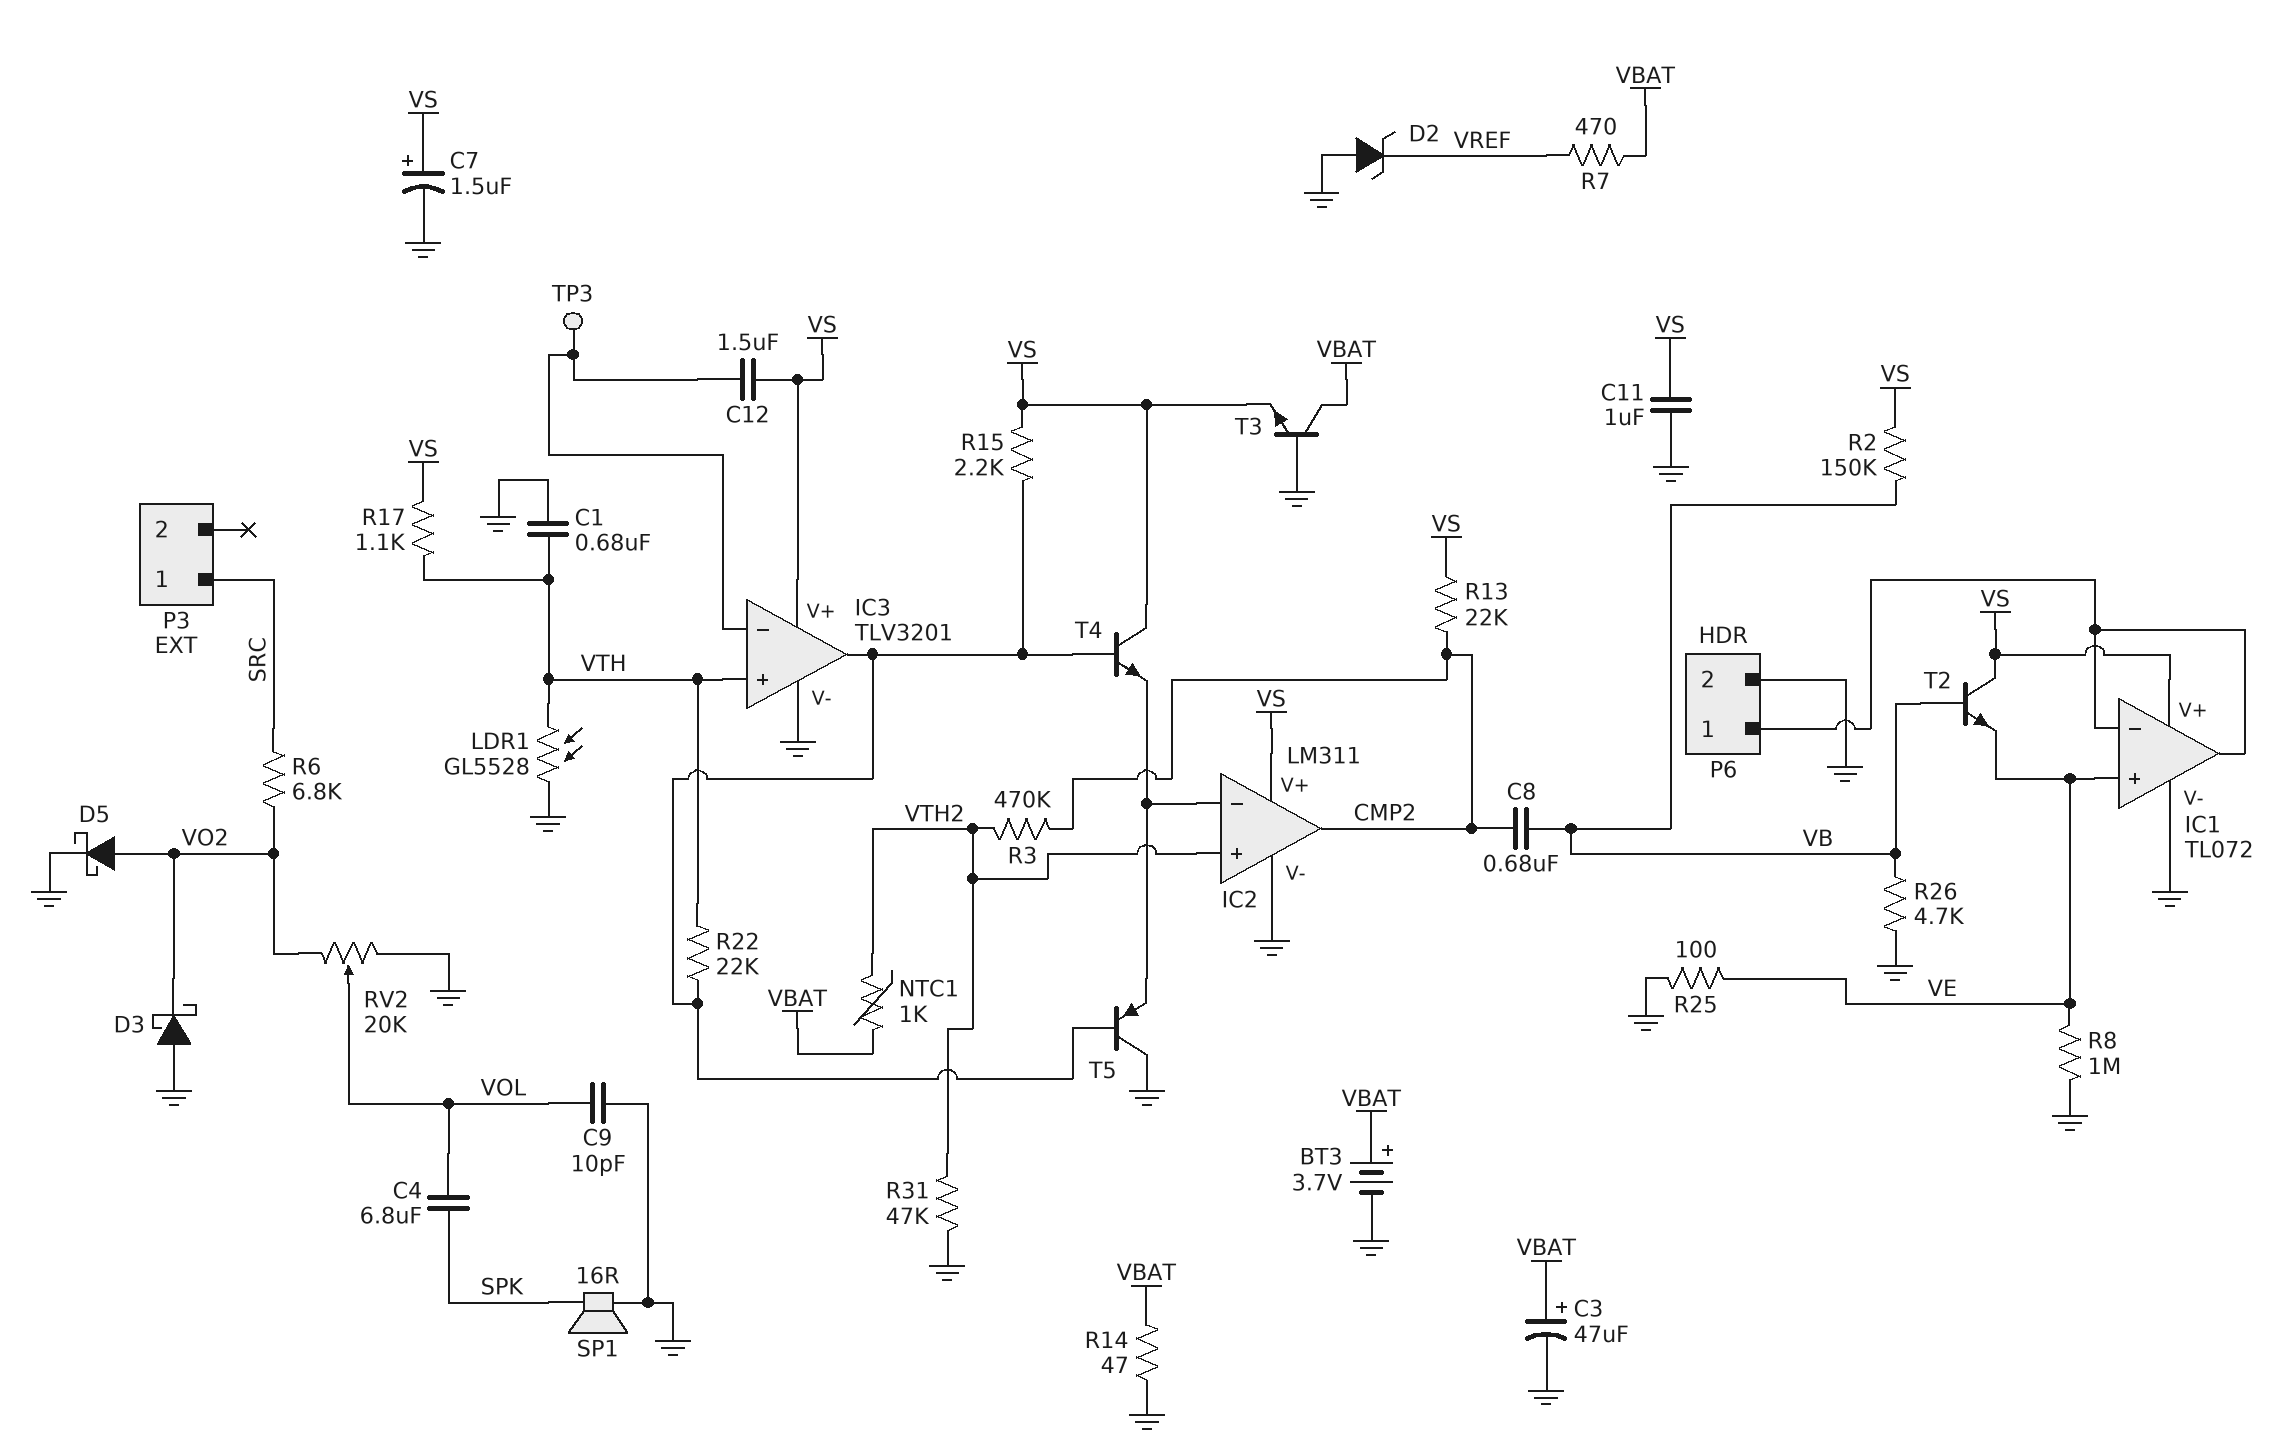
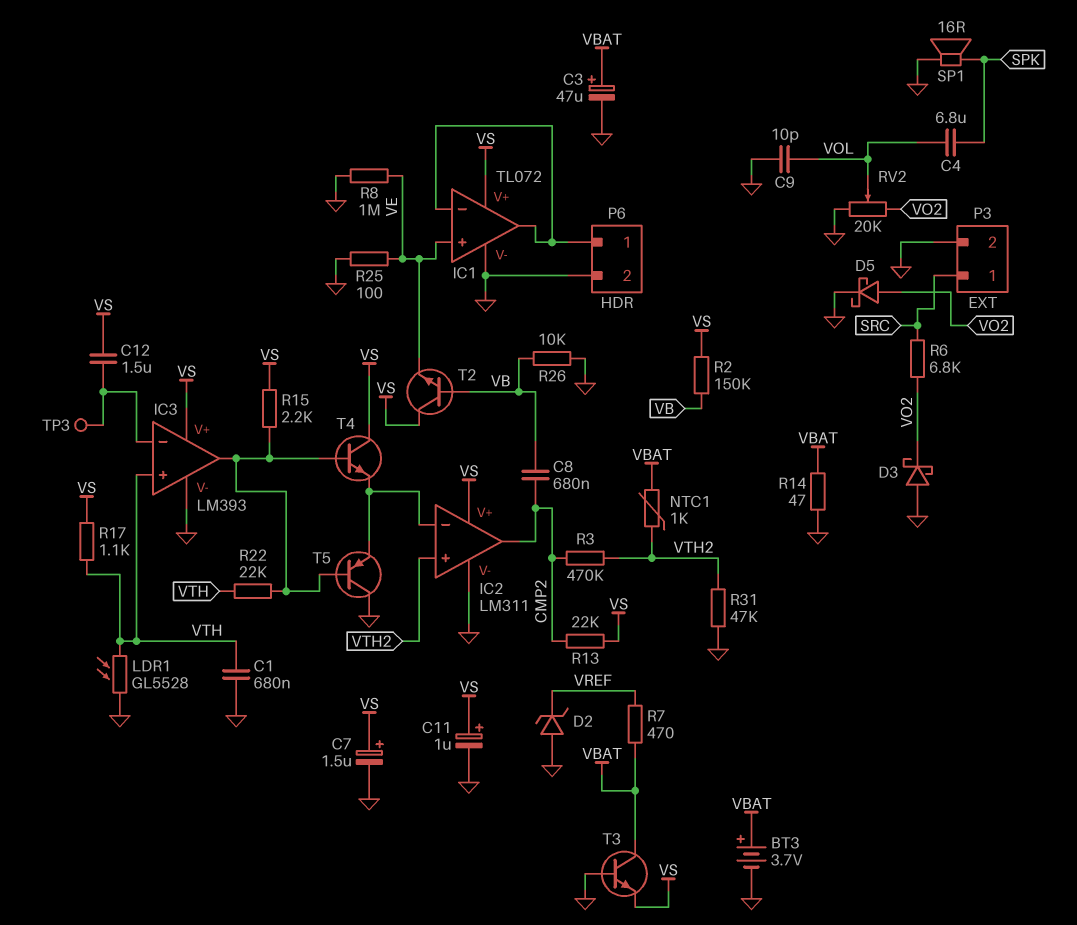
C11: 1uF (GND, VS) -> 1uF (plus VS, minus GND)
IC3: TLV3201 -> LM393
P3 pin 2: none -> GND
R26: 4.7k (GND, VB) -> 10k (GND, VB)

